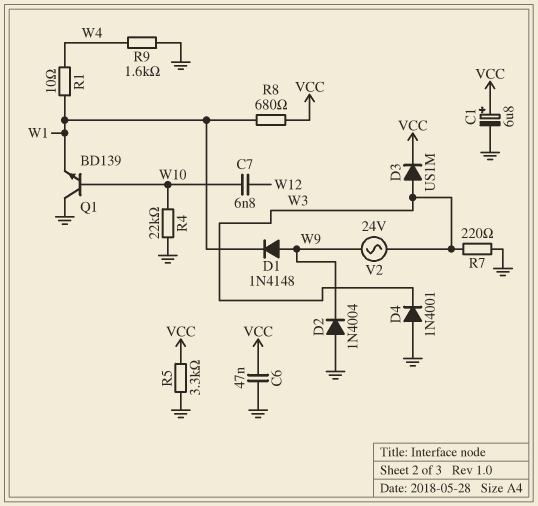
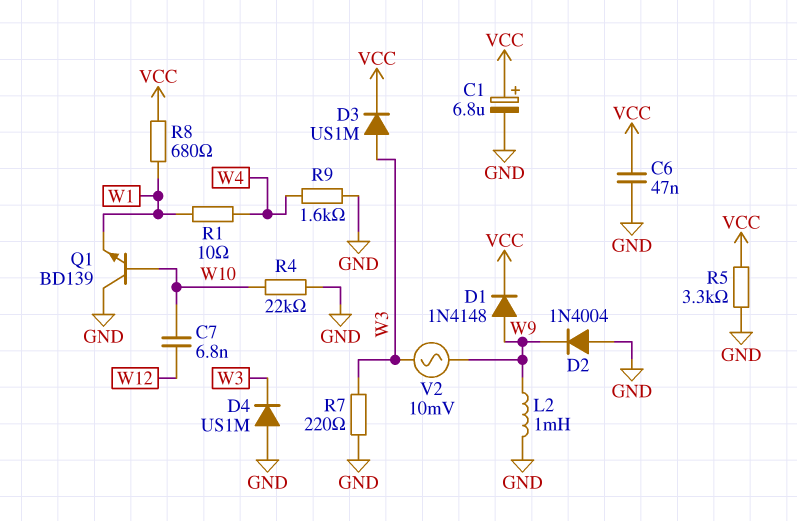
D1: diode 1N4148 (A W9, K W1) -> diode 1N4148 (A W9, K VCC)
D4: diode 1N4001 (A GND, K W3) -> diode US1M (A GND, K W3)
L2: none -> 1mH (GND, W9)
V2: AC 24V (W3, W9) -> AC 10mV (W3, W9)

